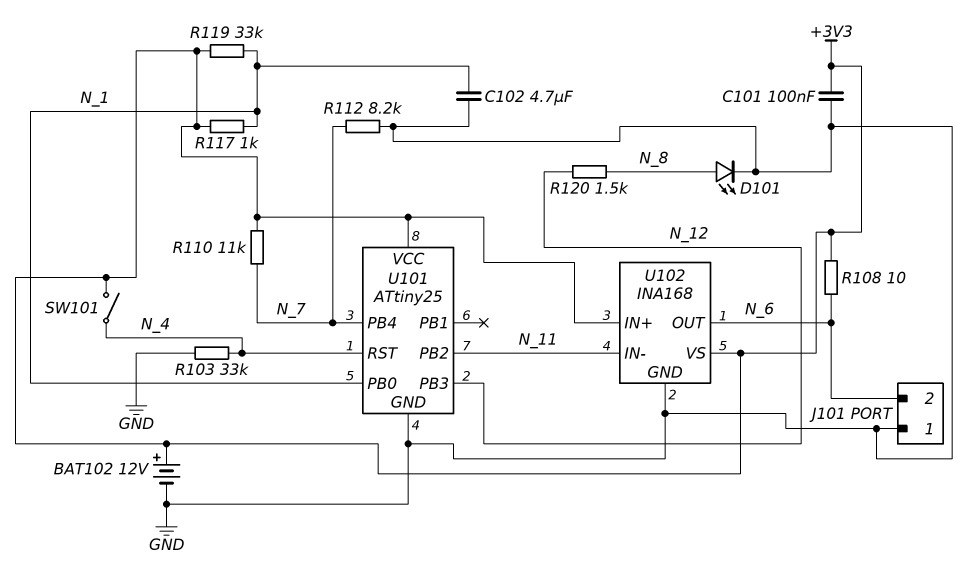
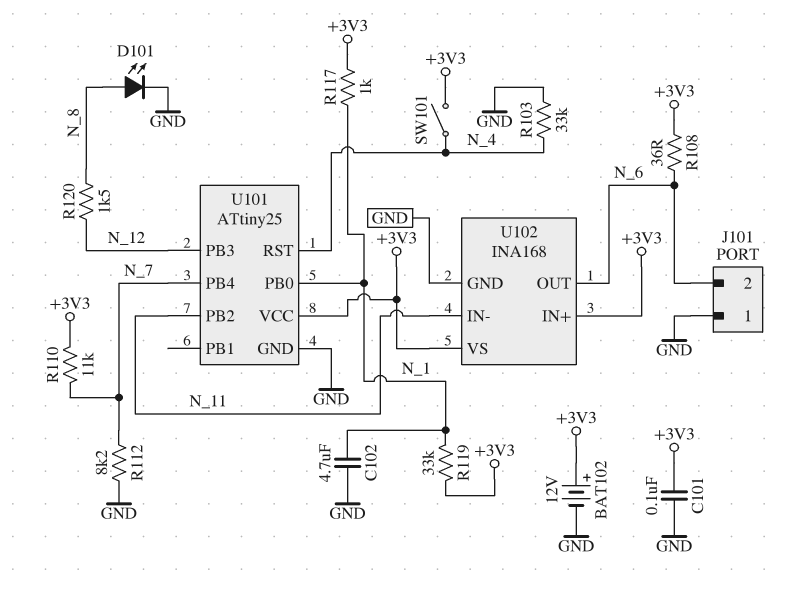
R108: 10 (+3V3, N_6) -> 36 (+3V3, N_6)

